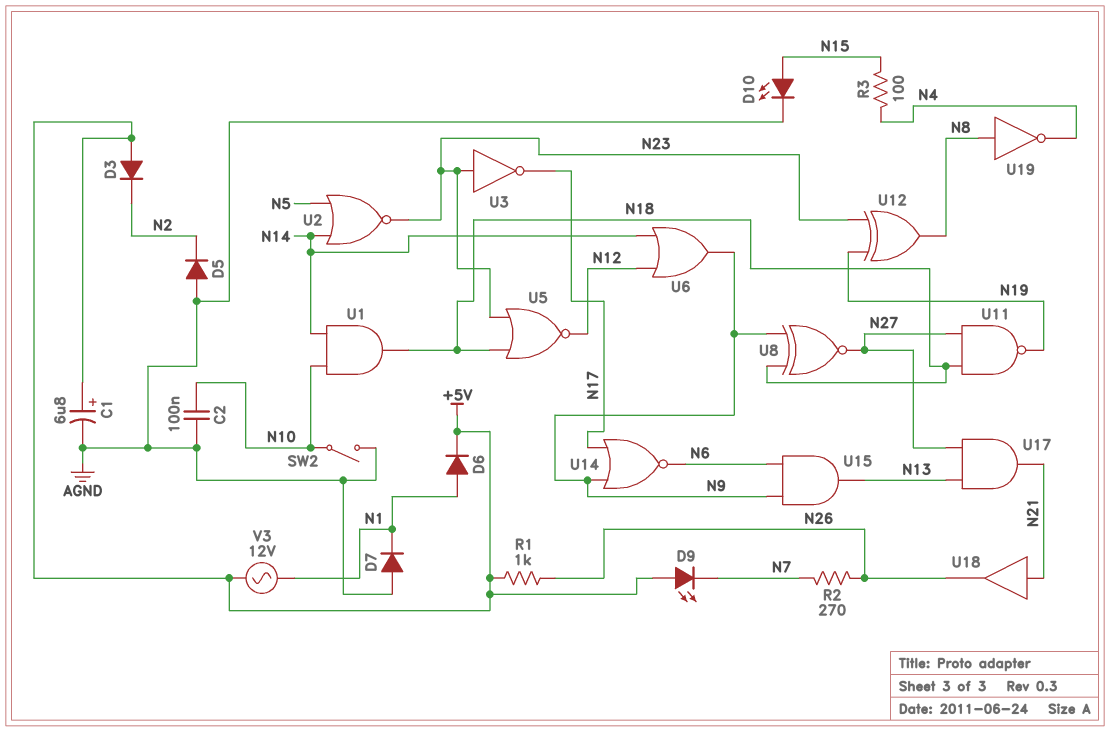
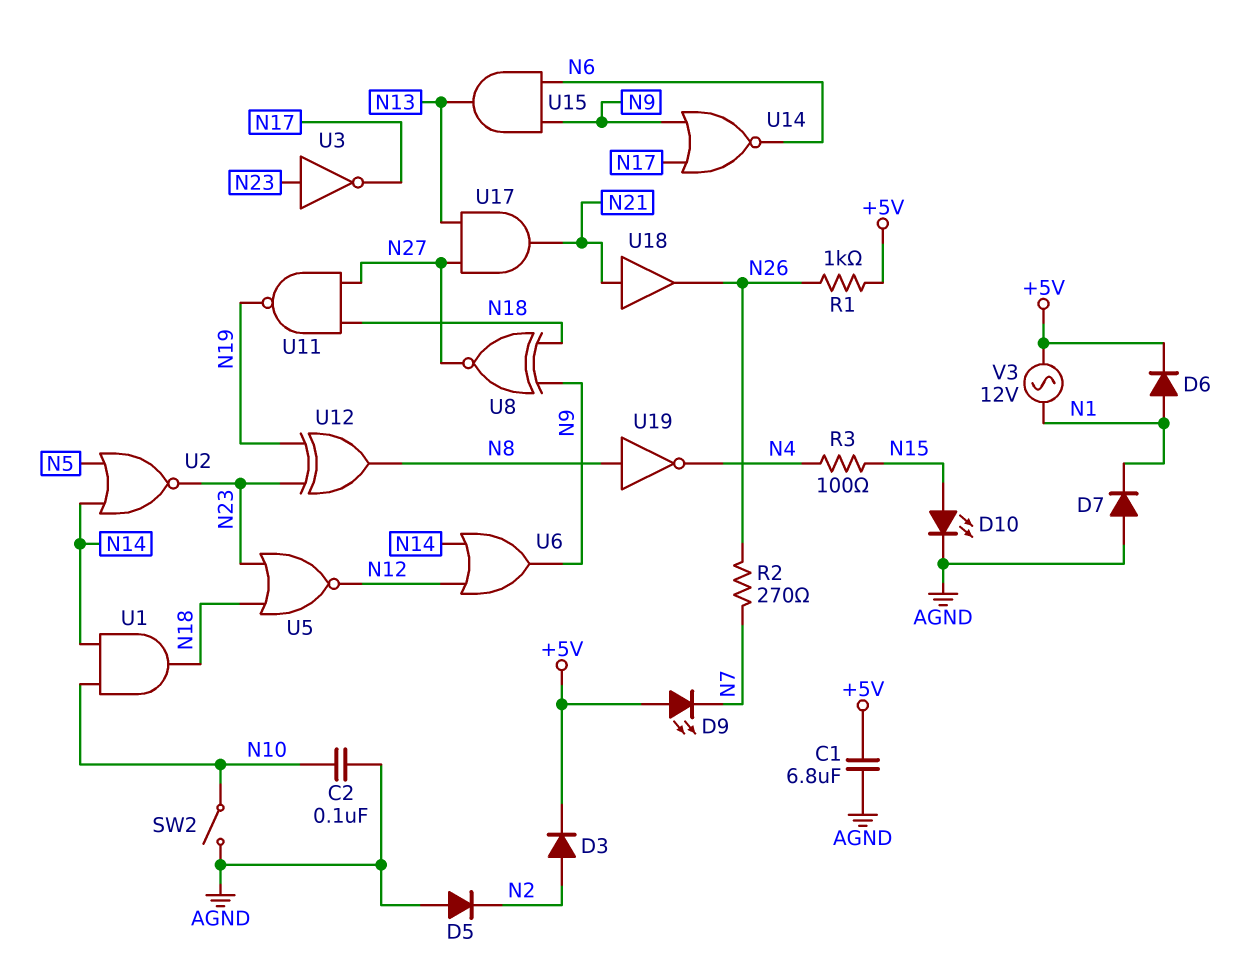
C1: 6.8uF (plus +5V, minus AGND) -> 6.8uF (+5V, AGND)
D3: diode (A +5V, K N2) -> diode (A N2, K +5V)

